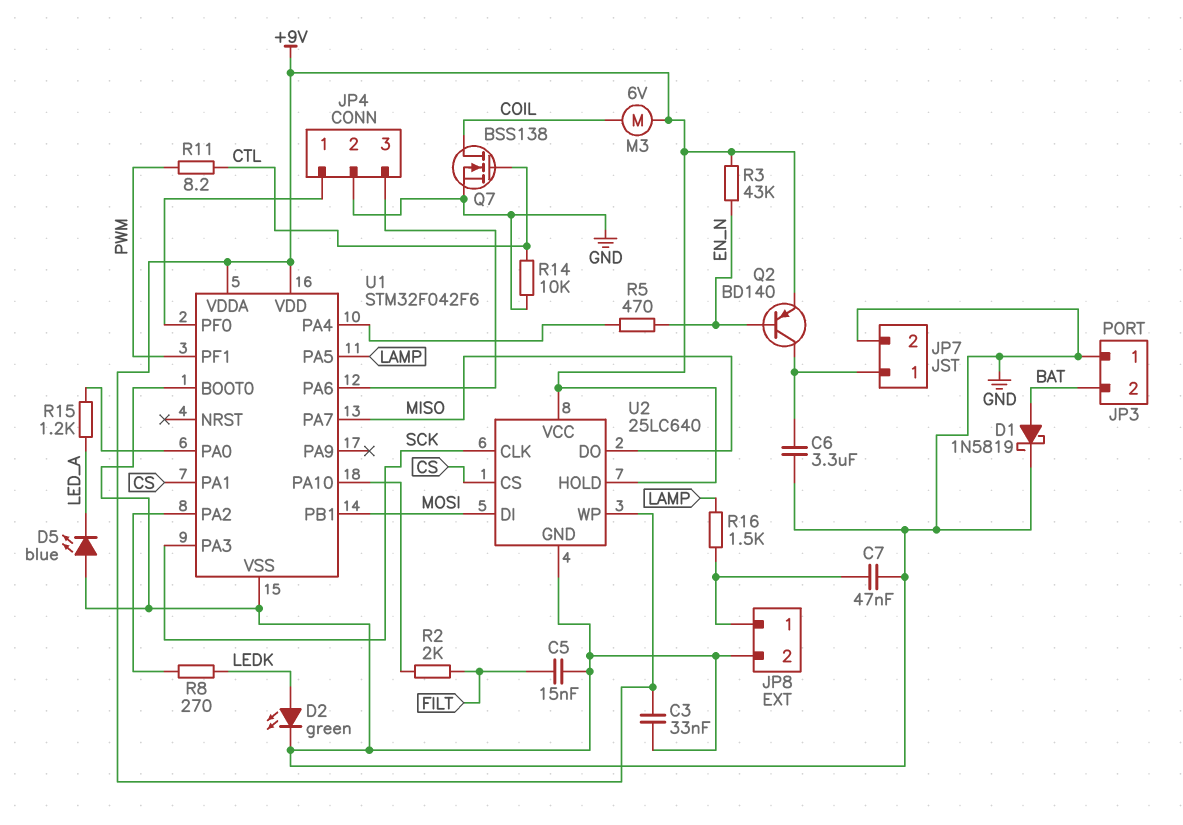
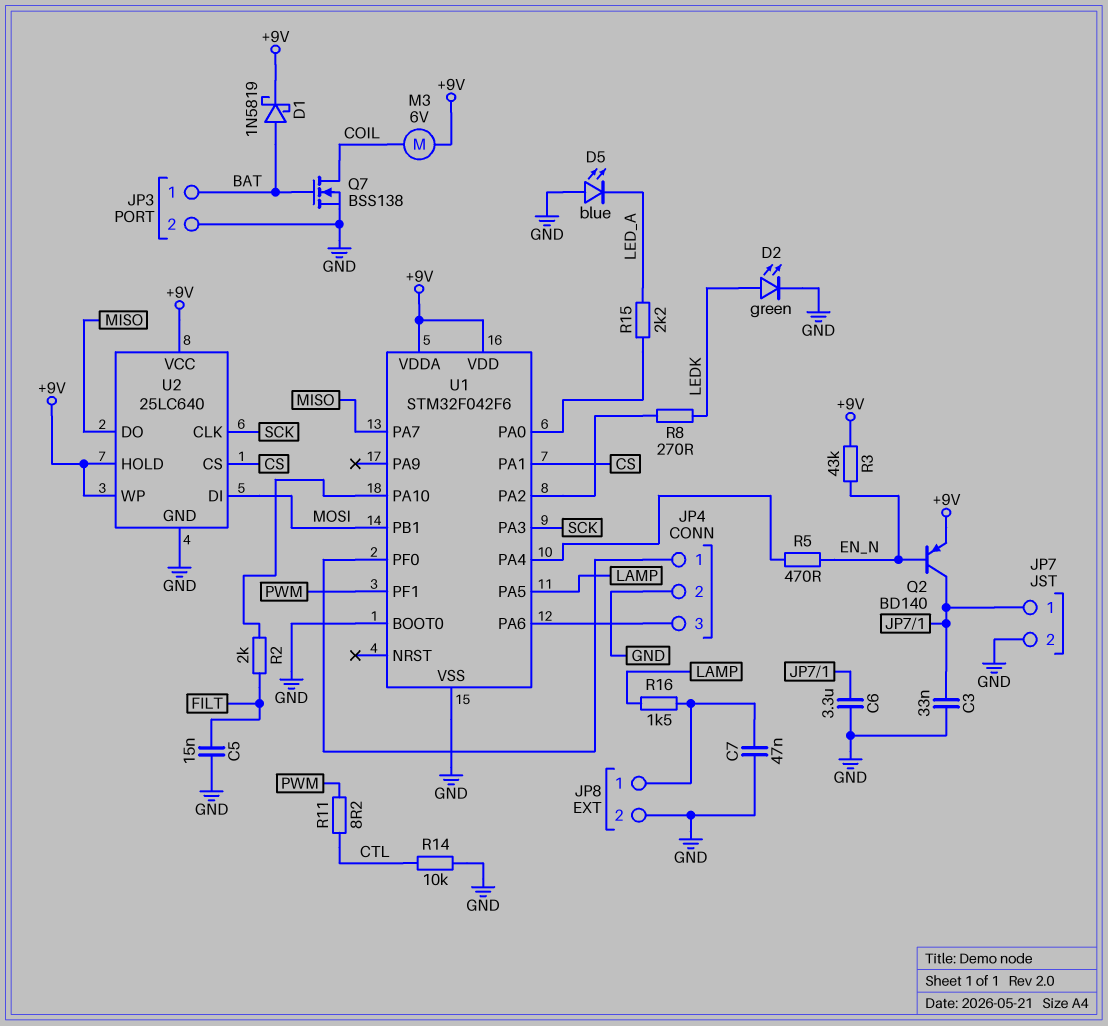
C3: 33nF (+9V, GND) -> 33nF (GND, JP7/1)
D1: schottky 1N5819 (A BAT, K GND) -> schottky 1N5819 (A BAT, K +9V)
JP3 pin 1: GND -> BAT
JP3 pin 2: BAT -> GND
Q7: NMOS BSS138 (G CTL, D COIL, S GND) -> NMOS BSS138 (G BAT, D COIL, S GND)
R15: 1.2k (LED_A, U1/PA0) -> 2.2k (LED_A, U1/PA0)

